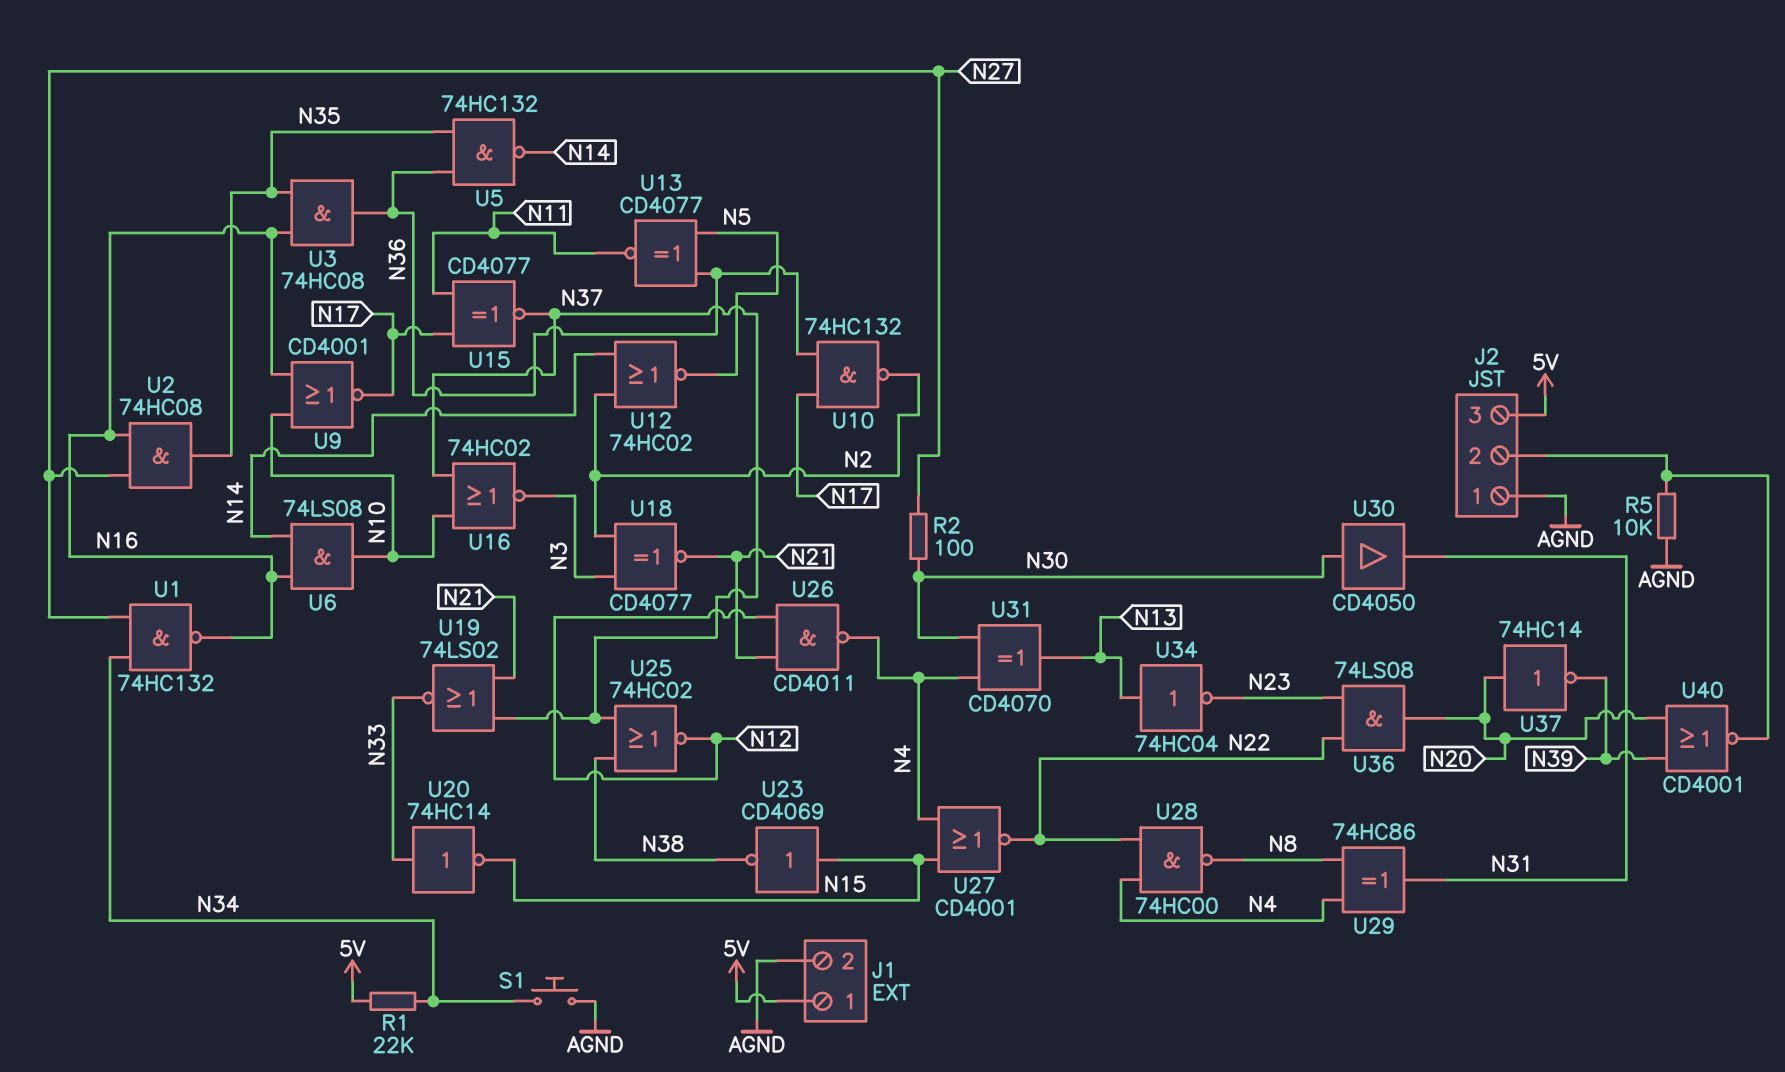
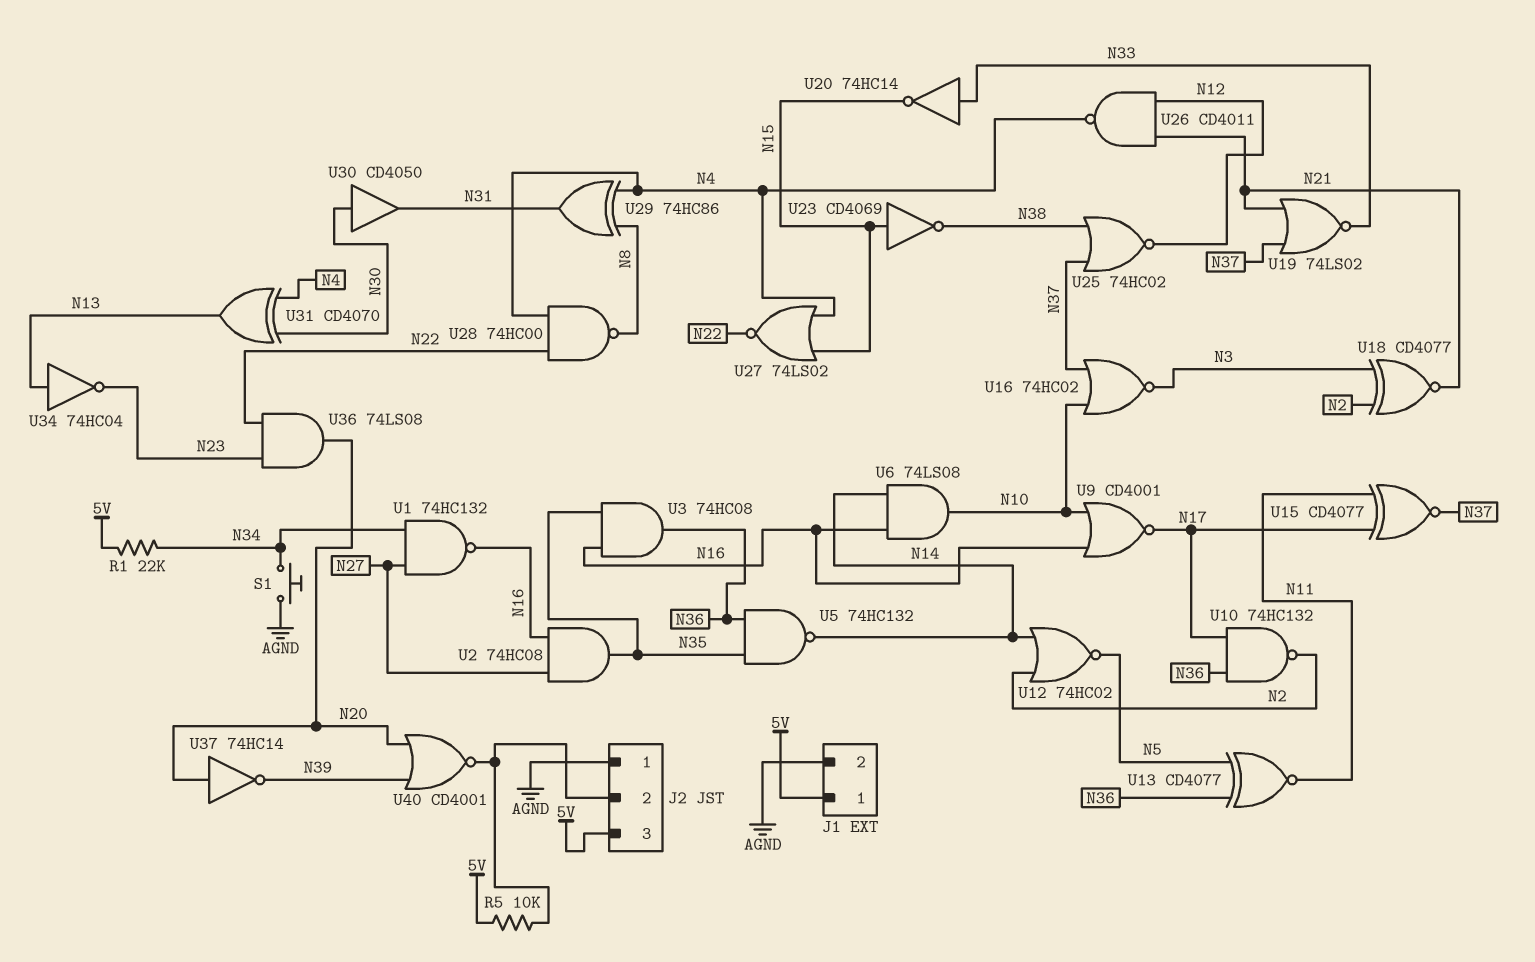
R2: 100 (N27, N30) -> none
R5: 10k (AGND, J2/2) -> 10k (5V, J2/2)
U27: NOR CD4001 (in N4, in N15, out N22) -> NOR 74LS02 (in N4, in N15, out N22)

